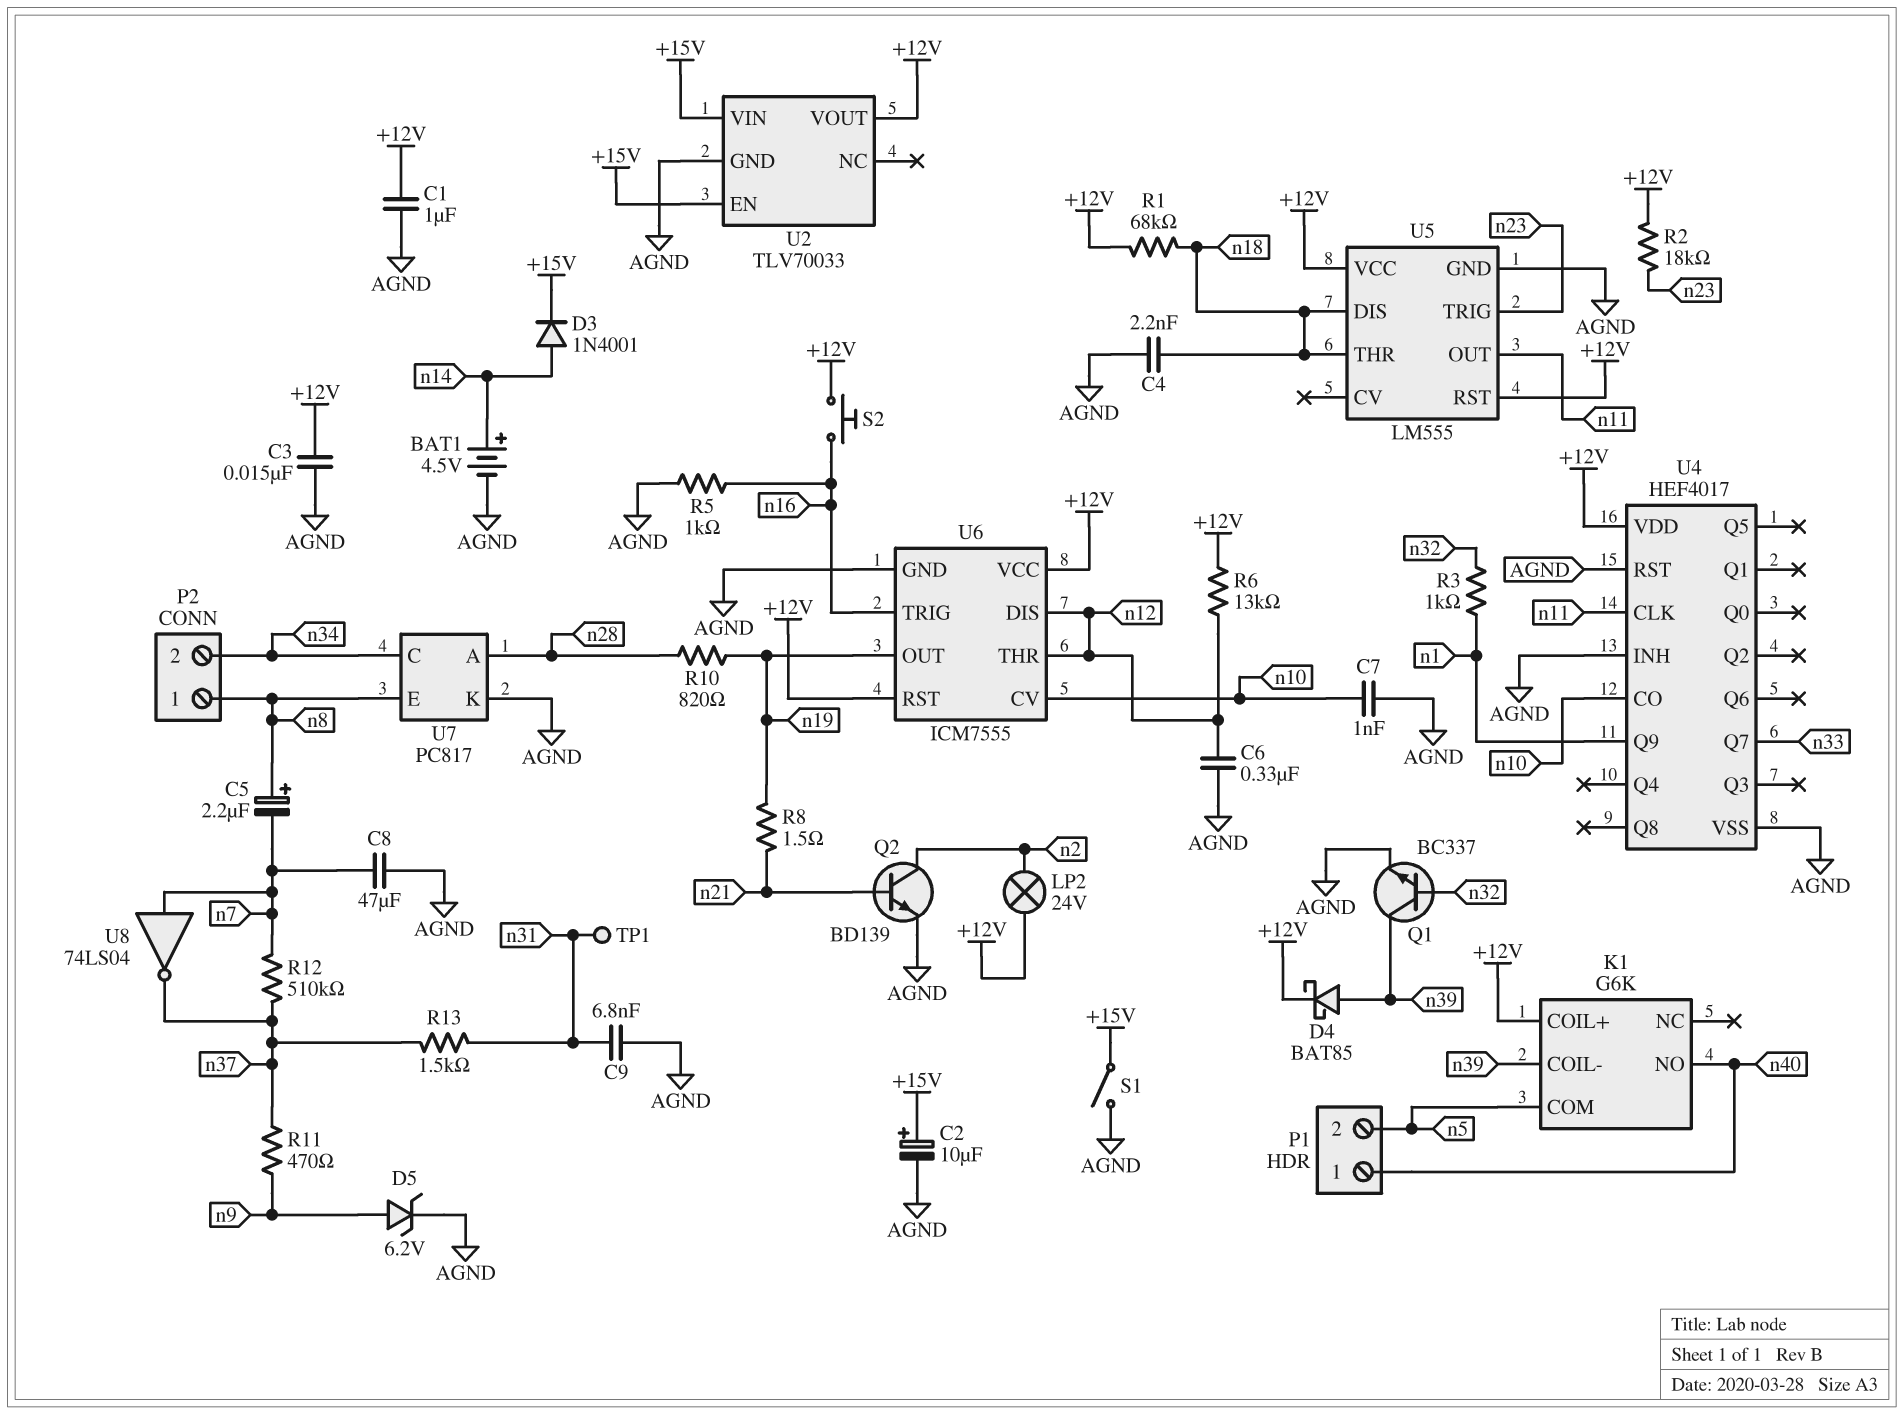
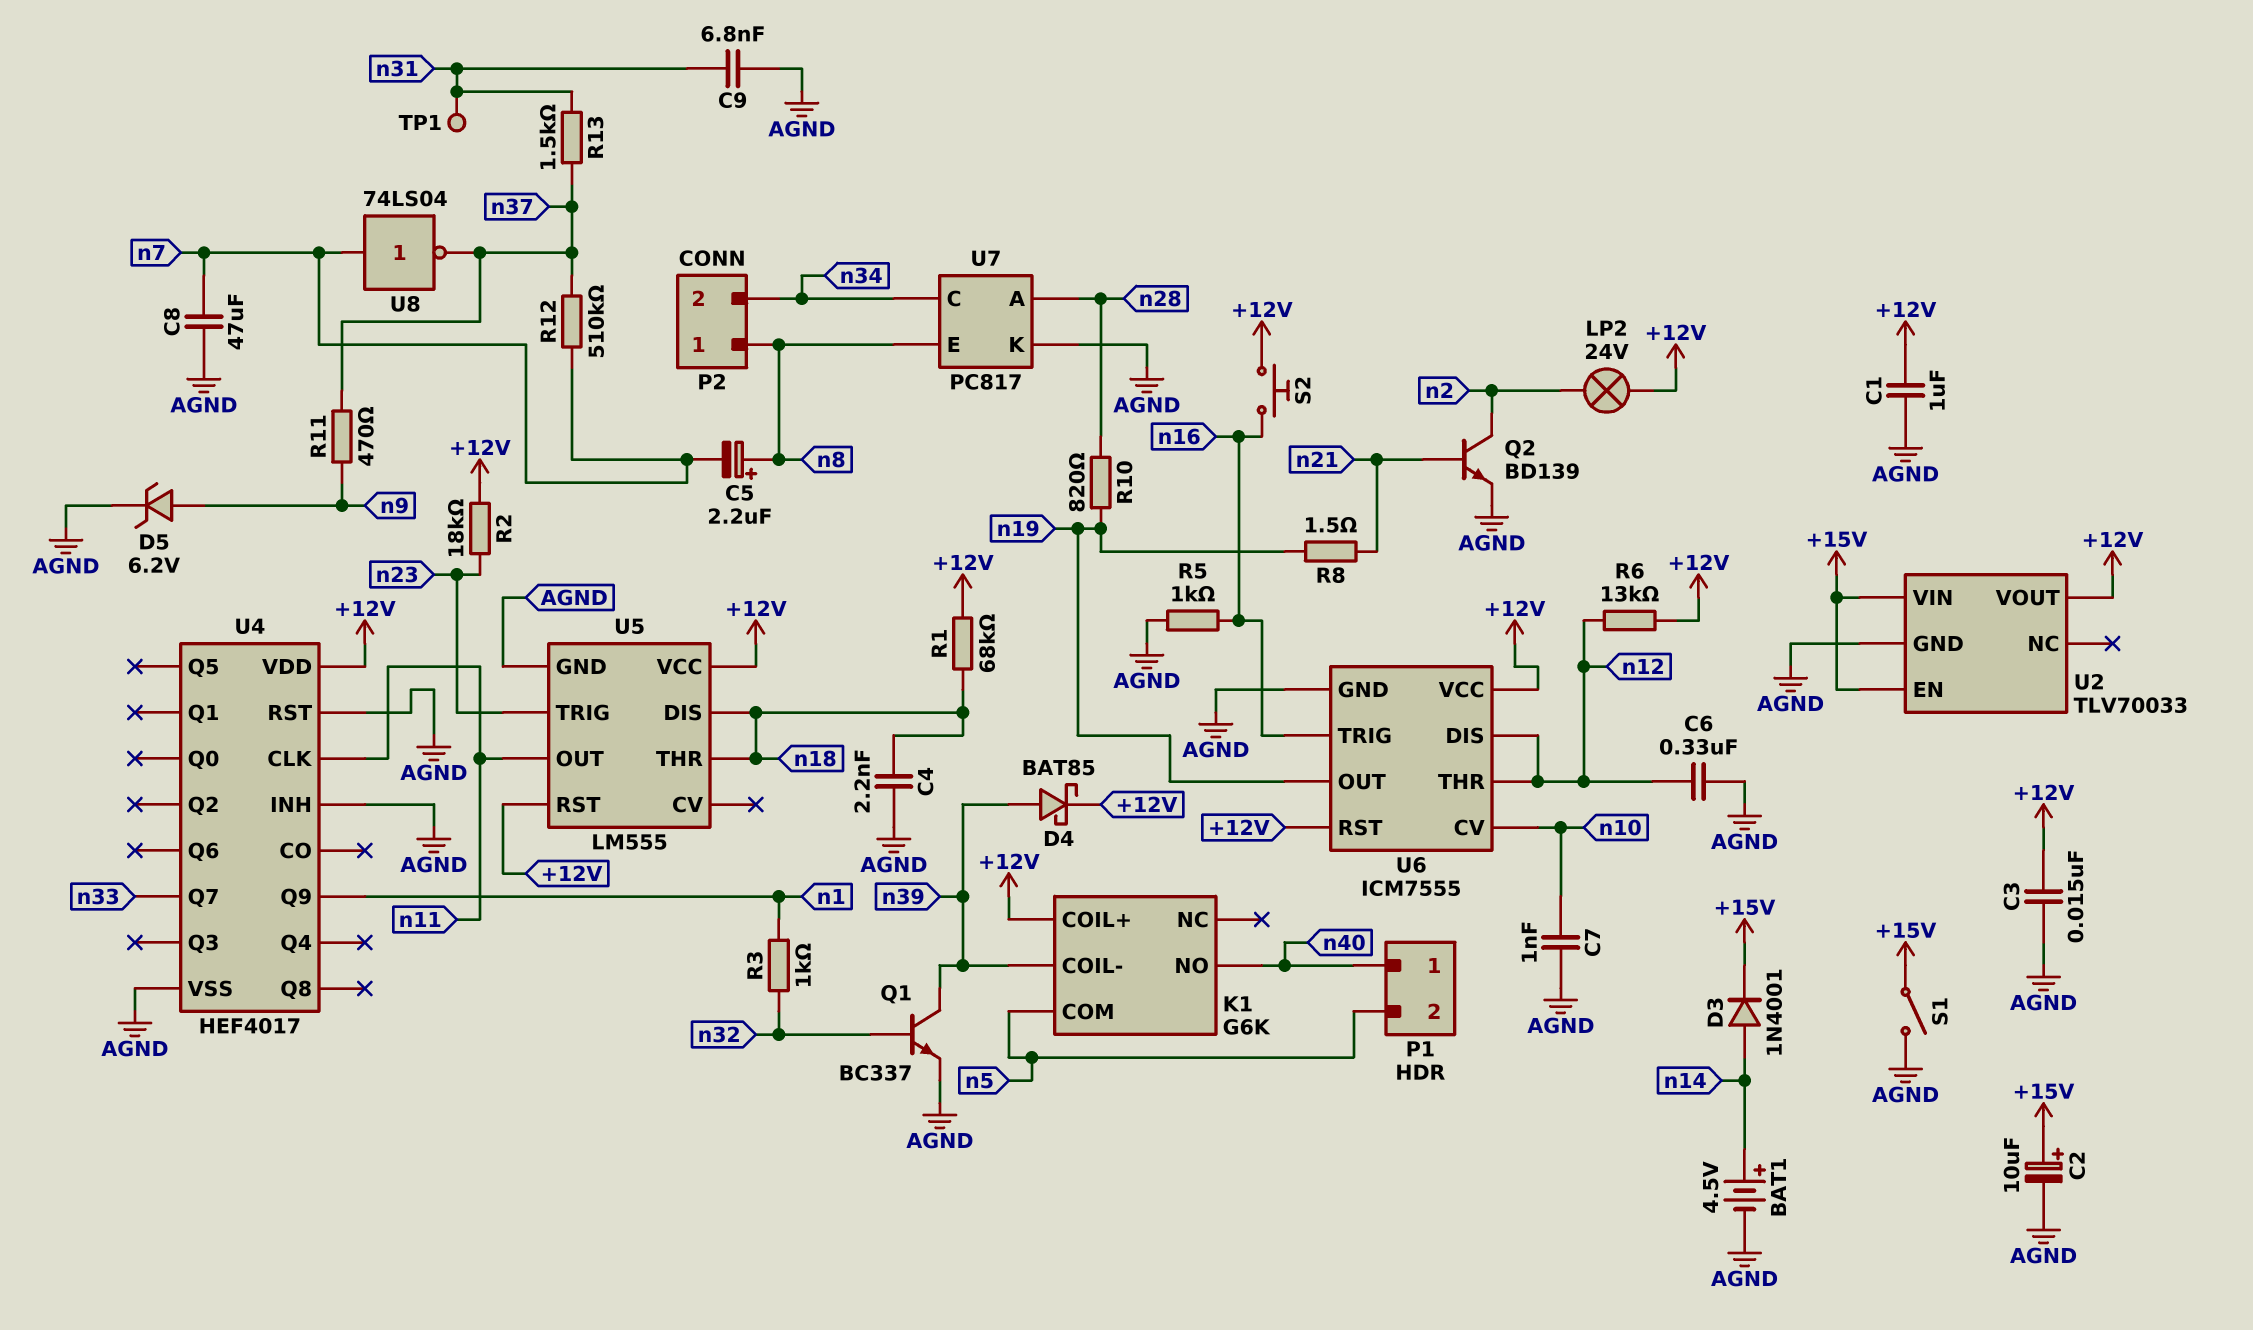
U4 pin CO: n10 -> none

